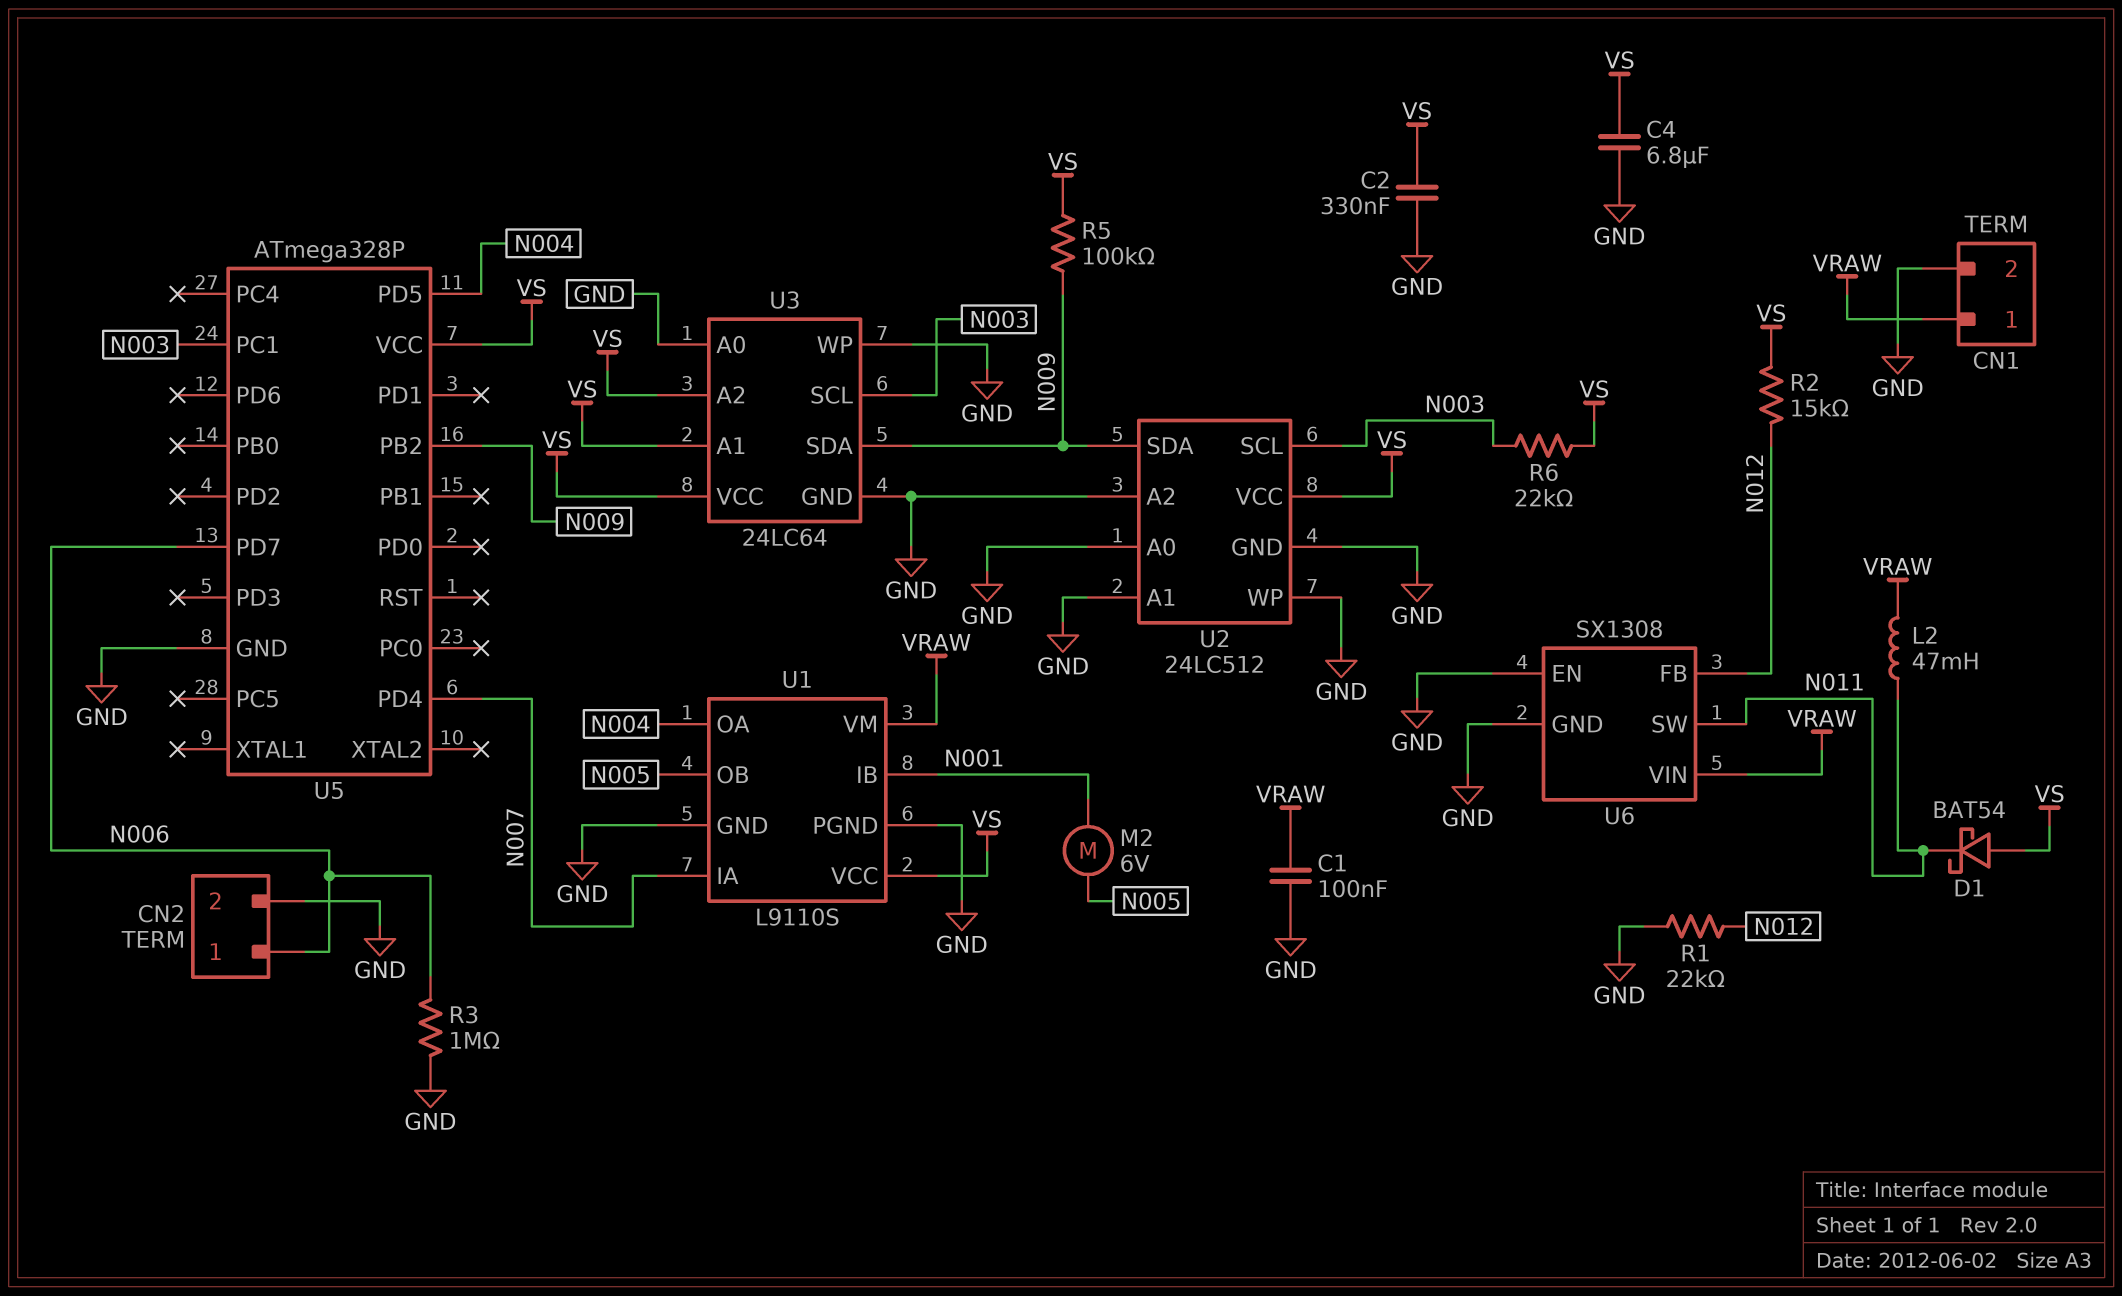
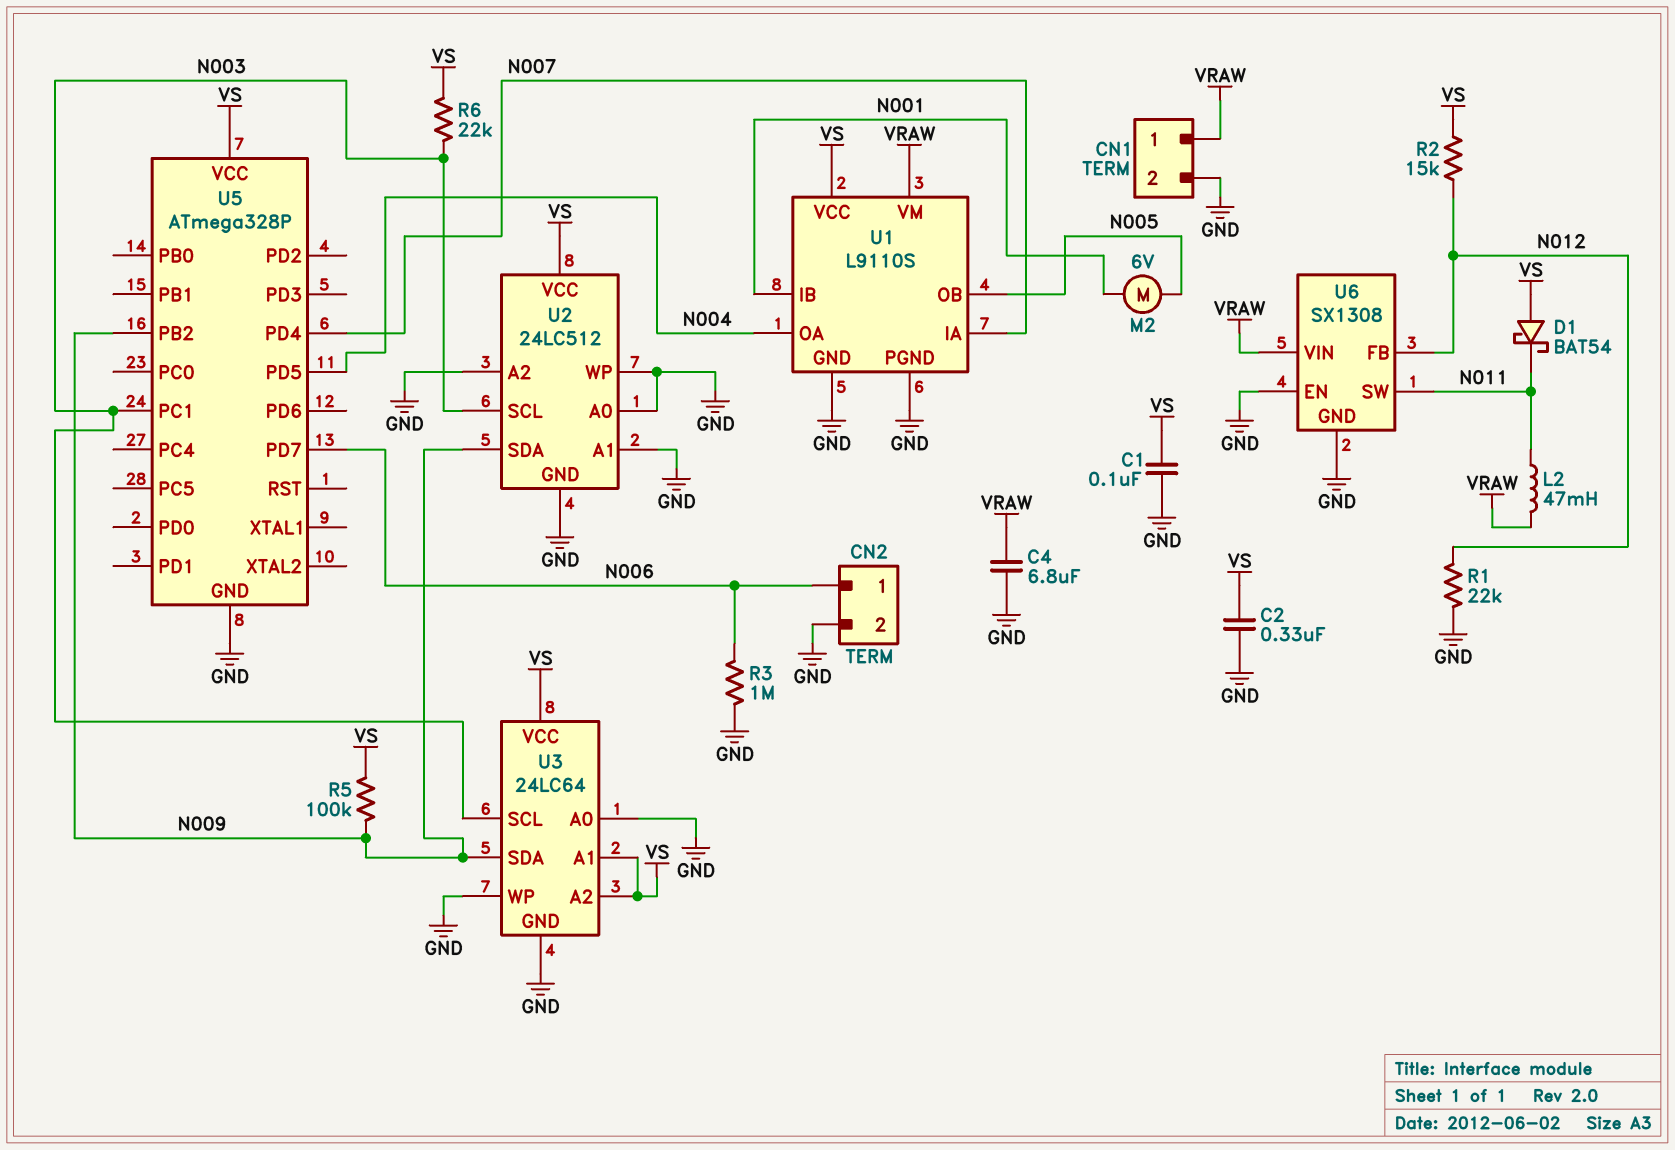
C1: 100nF (GND, VRAW) -> 100nF (GND, VS)
C4: 6.8uF (GND, VS) -> 6.8uF (GND, VRAW)

